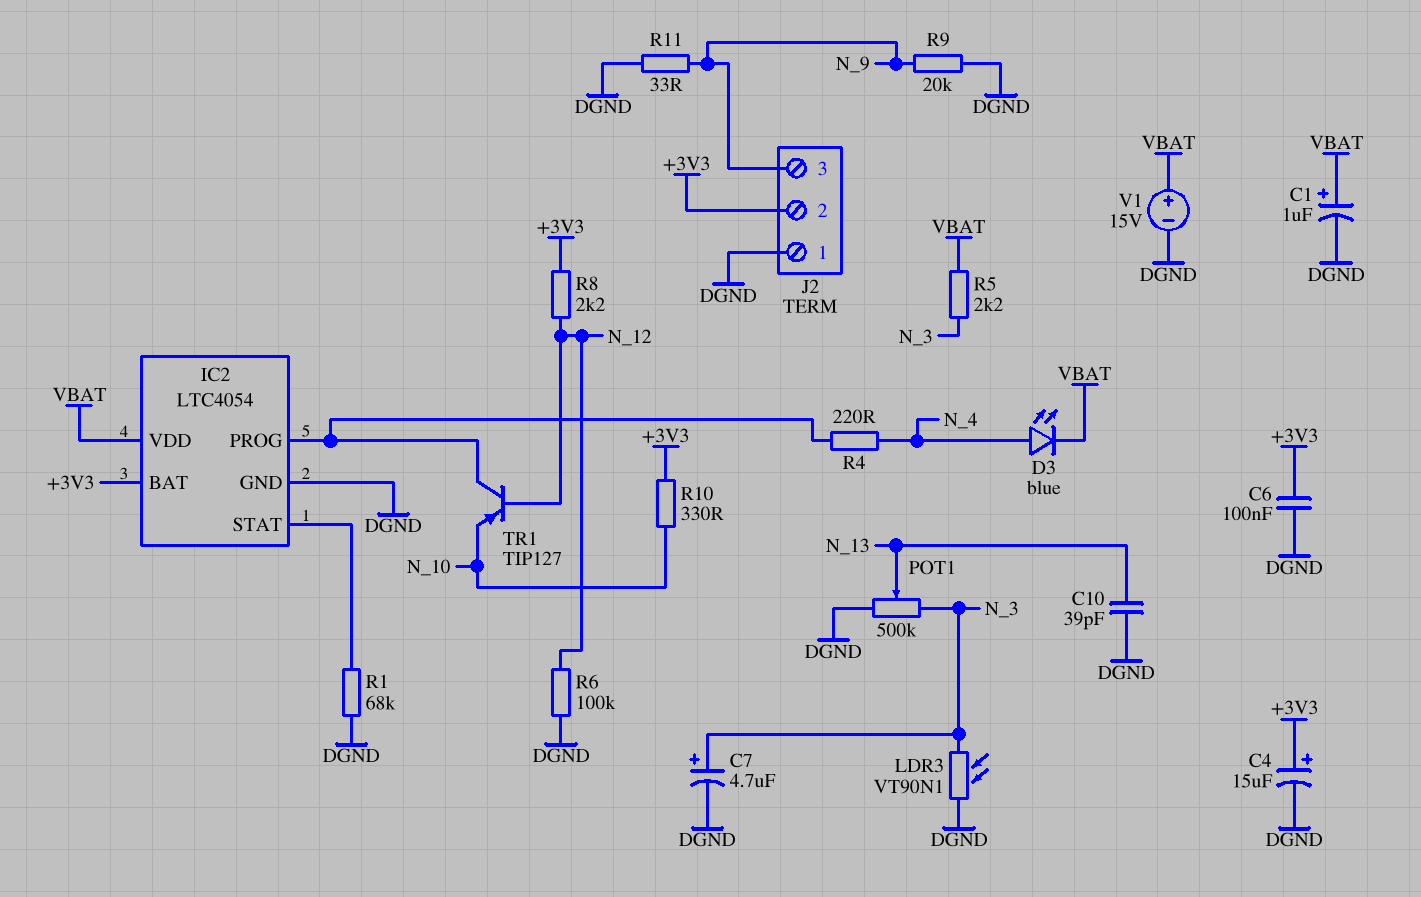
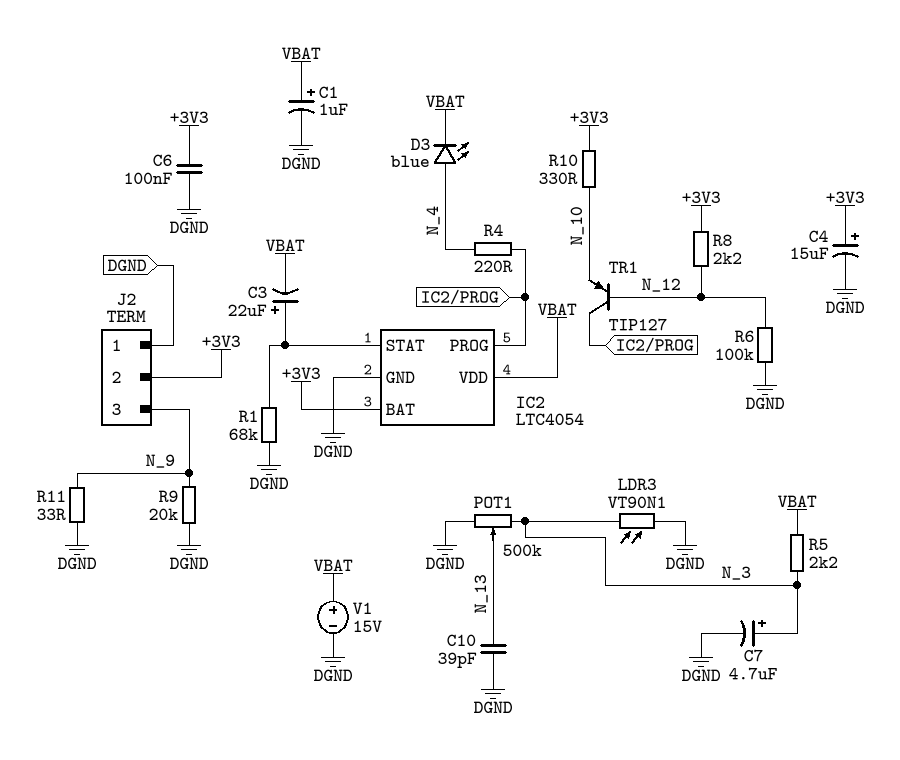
C3: none -> 22uF (plus IC2/STAT, minus VBAT)

